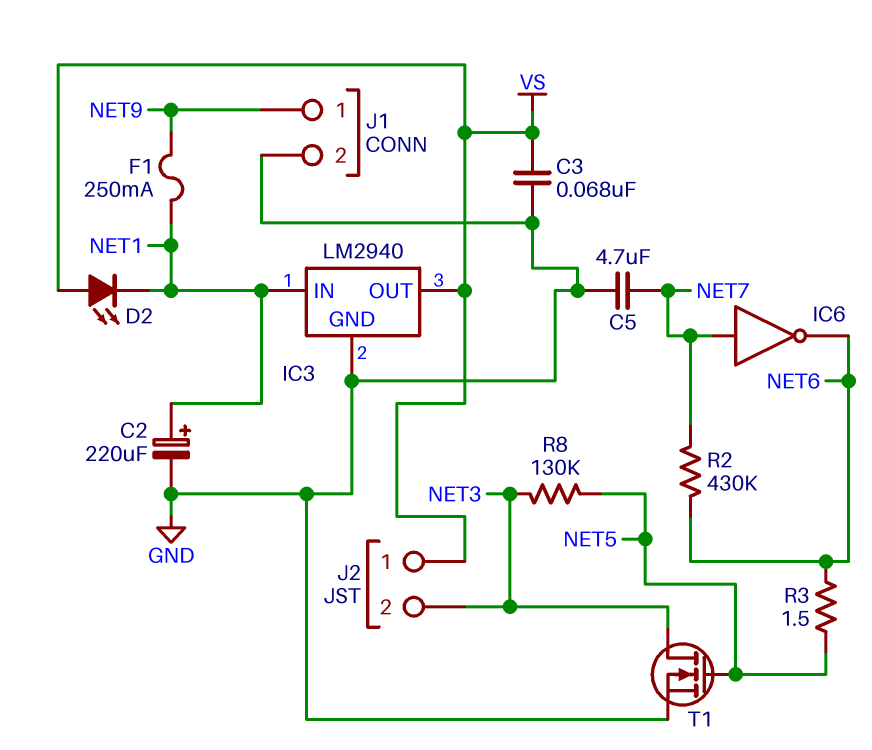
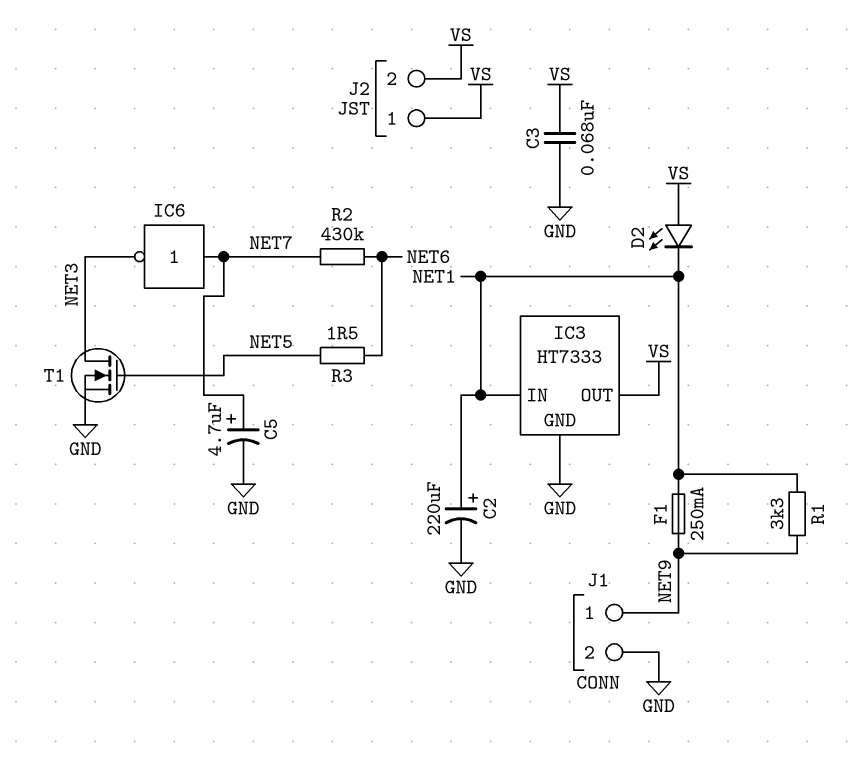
C5: 4.7uF (GND, NET7) -> 4.7uF (plus NET7, minus GND)
IC3: LM2940 -> HT7333
IC6: NOT (in NET7, out NET6) -> NOT (in NET7, out NET3)
J2 pin 2: NET3 -> VS
R1: none -> 3.3k (NET1, NET9)
R8: 130k (NET3, NET5) -> none

